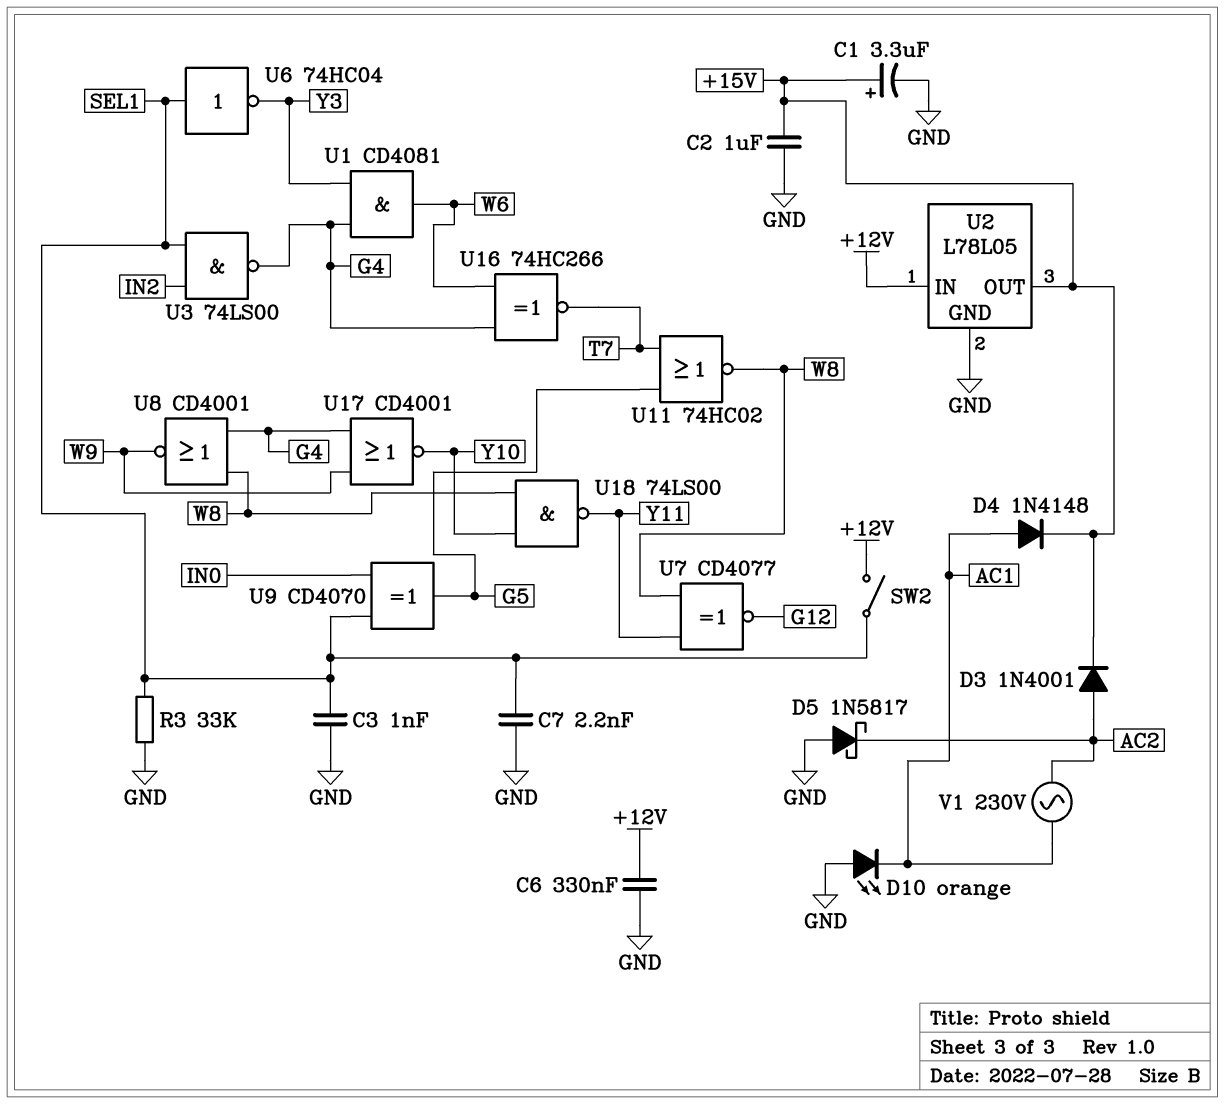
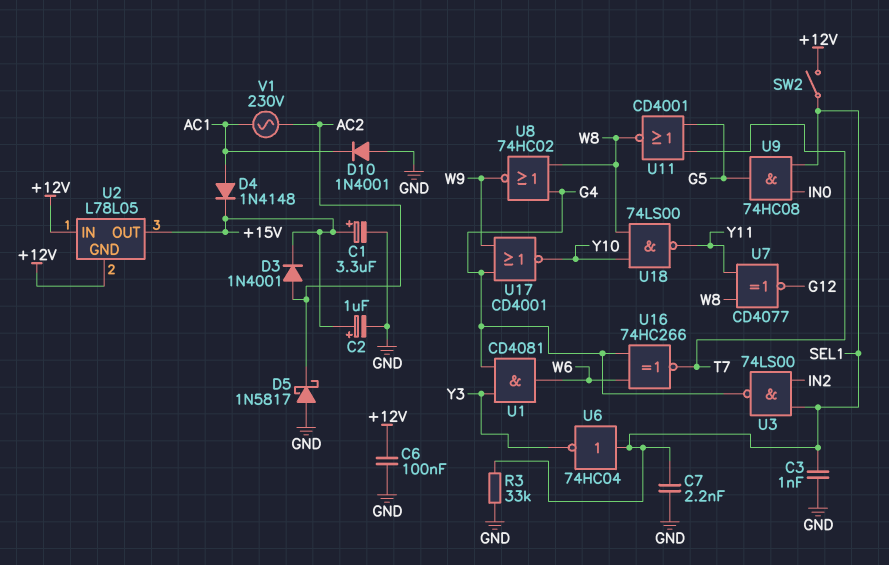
C2: 1uF (+15V, GND) -> 1uF (plus +15V, minus GND)
C6: 330nF (+12V, GND) -> 100nF (+12V, GND)
D10: LED orange (A GND, K AC1) -> diode 1N4001 (A GND, K AC1)
U2 pin GND: GND -> +12V
U8: NOR CD4001 (in G4, in W8, out W9) -> NOR 74HC02 (in G4, in W8, out W9)
U9: XOR CD4070 (in IN0, in SEL1, out G5) -> AND 74HC08 (in IN0, in SEL1, out G5)
U11: NOR 74HC02 (in G5, in T7, out W8) -> NOR CD4001 (in G5, in T7, out W8)

